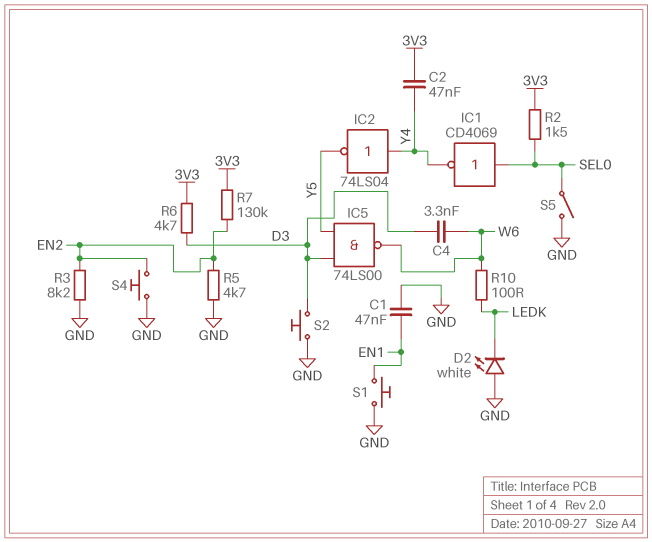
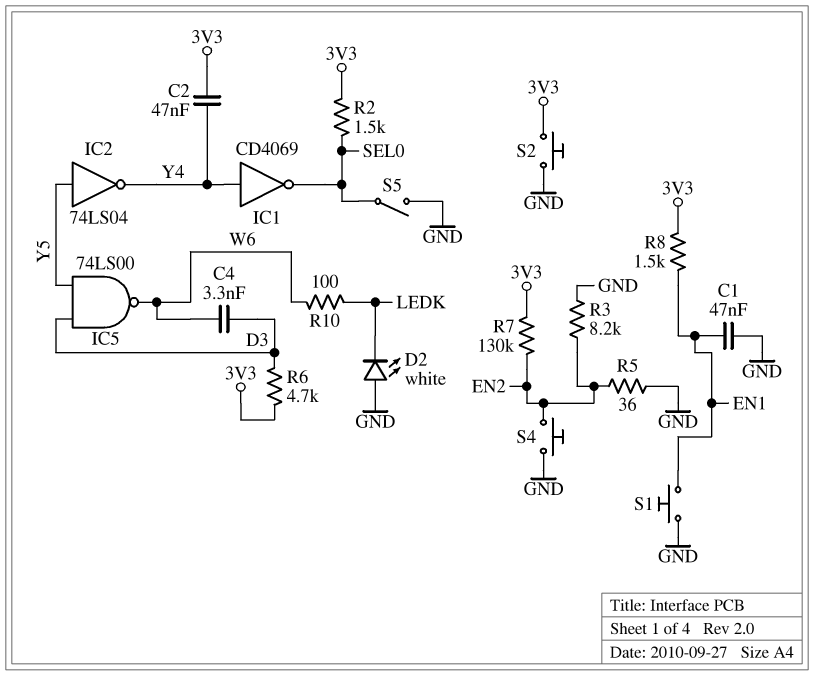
IC1: NOT CD4069 (in SEL0, out Y4) -> NOT CD4069 (in Y4, out SEL0)
IC2: NOT 74LS04 (in Y4, out Y5) -> NOT 74LS04 (in Y5, out Y4)
R5: 4.7k (EN2, GND) -> 36 (EN2, GND)
R8: none -> 1.5k (3V3, EN1)
S2: button (D3, GND) -> button (3V3, GND)

